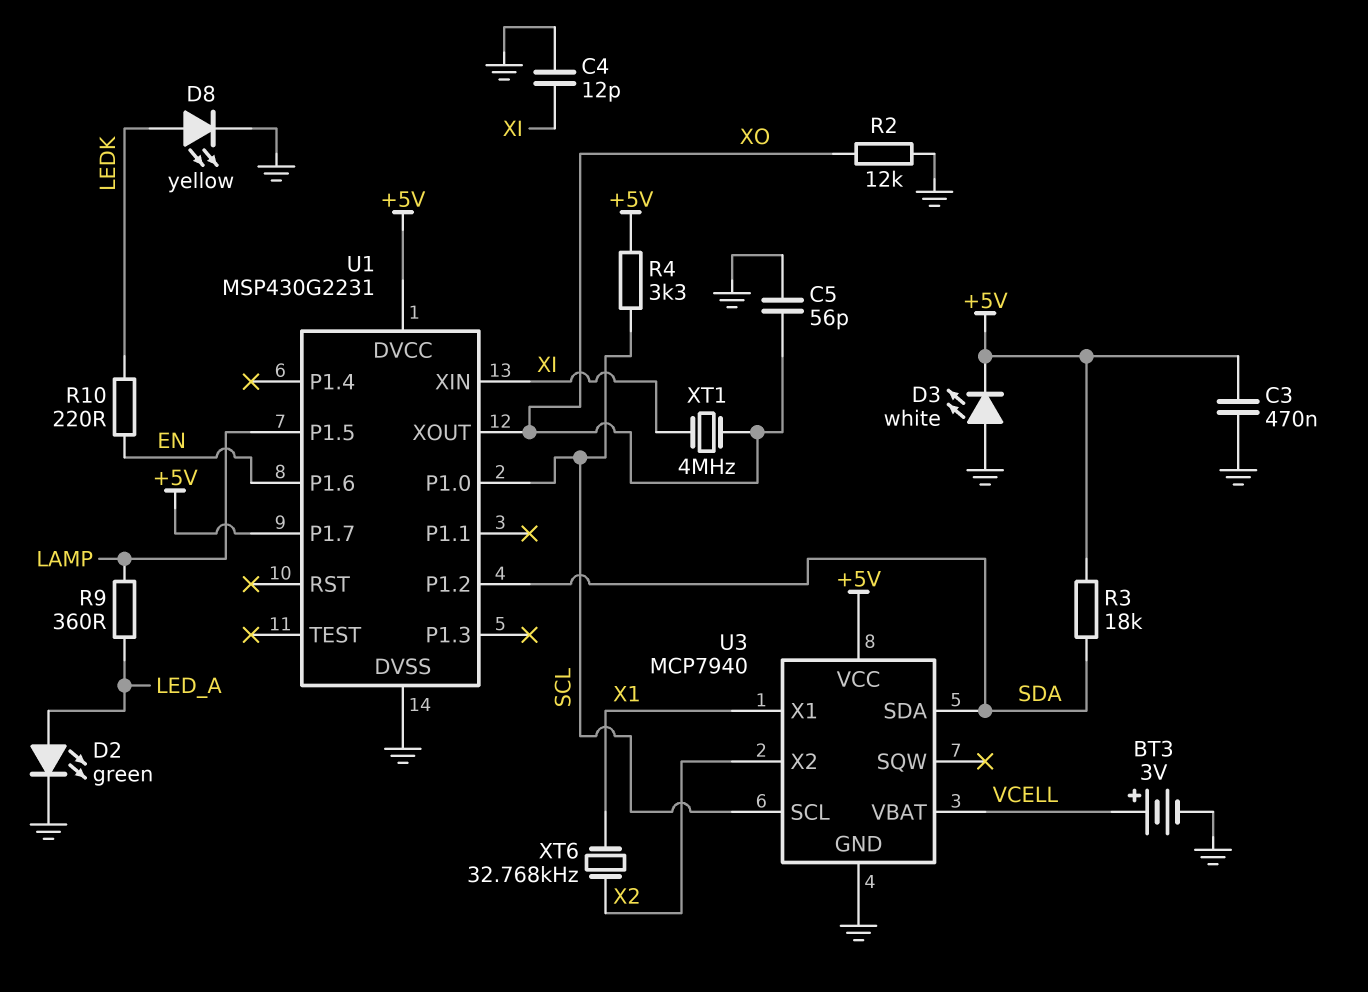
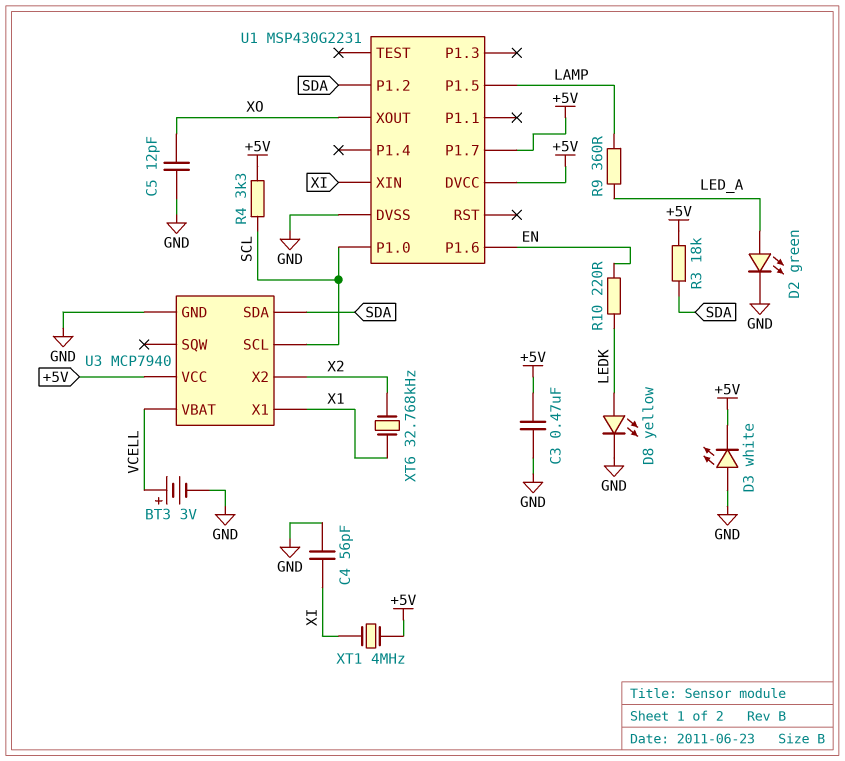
C4: 12pF (GND, XI) -> 56pF (GND, XI)
C5: 56pF (GND, XO) -> 12pF (GND, XO)
R2: 12k (GND, XO) -> none
XT1: 4MHz (XI, XO) -> 4MHz (+5V, XI)

